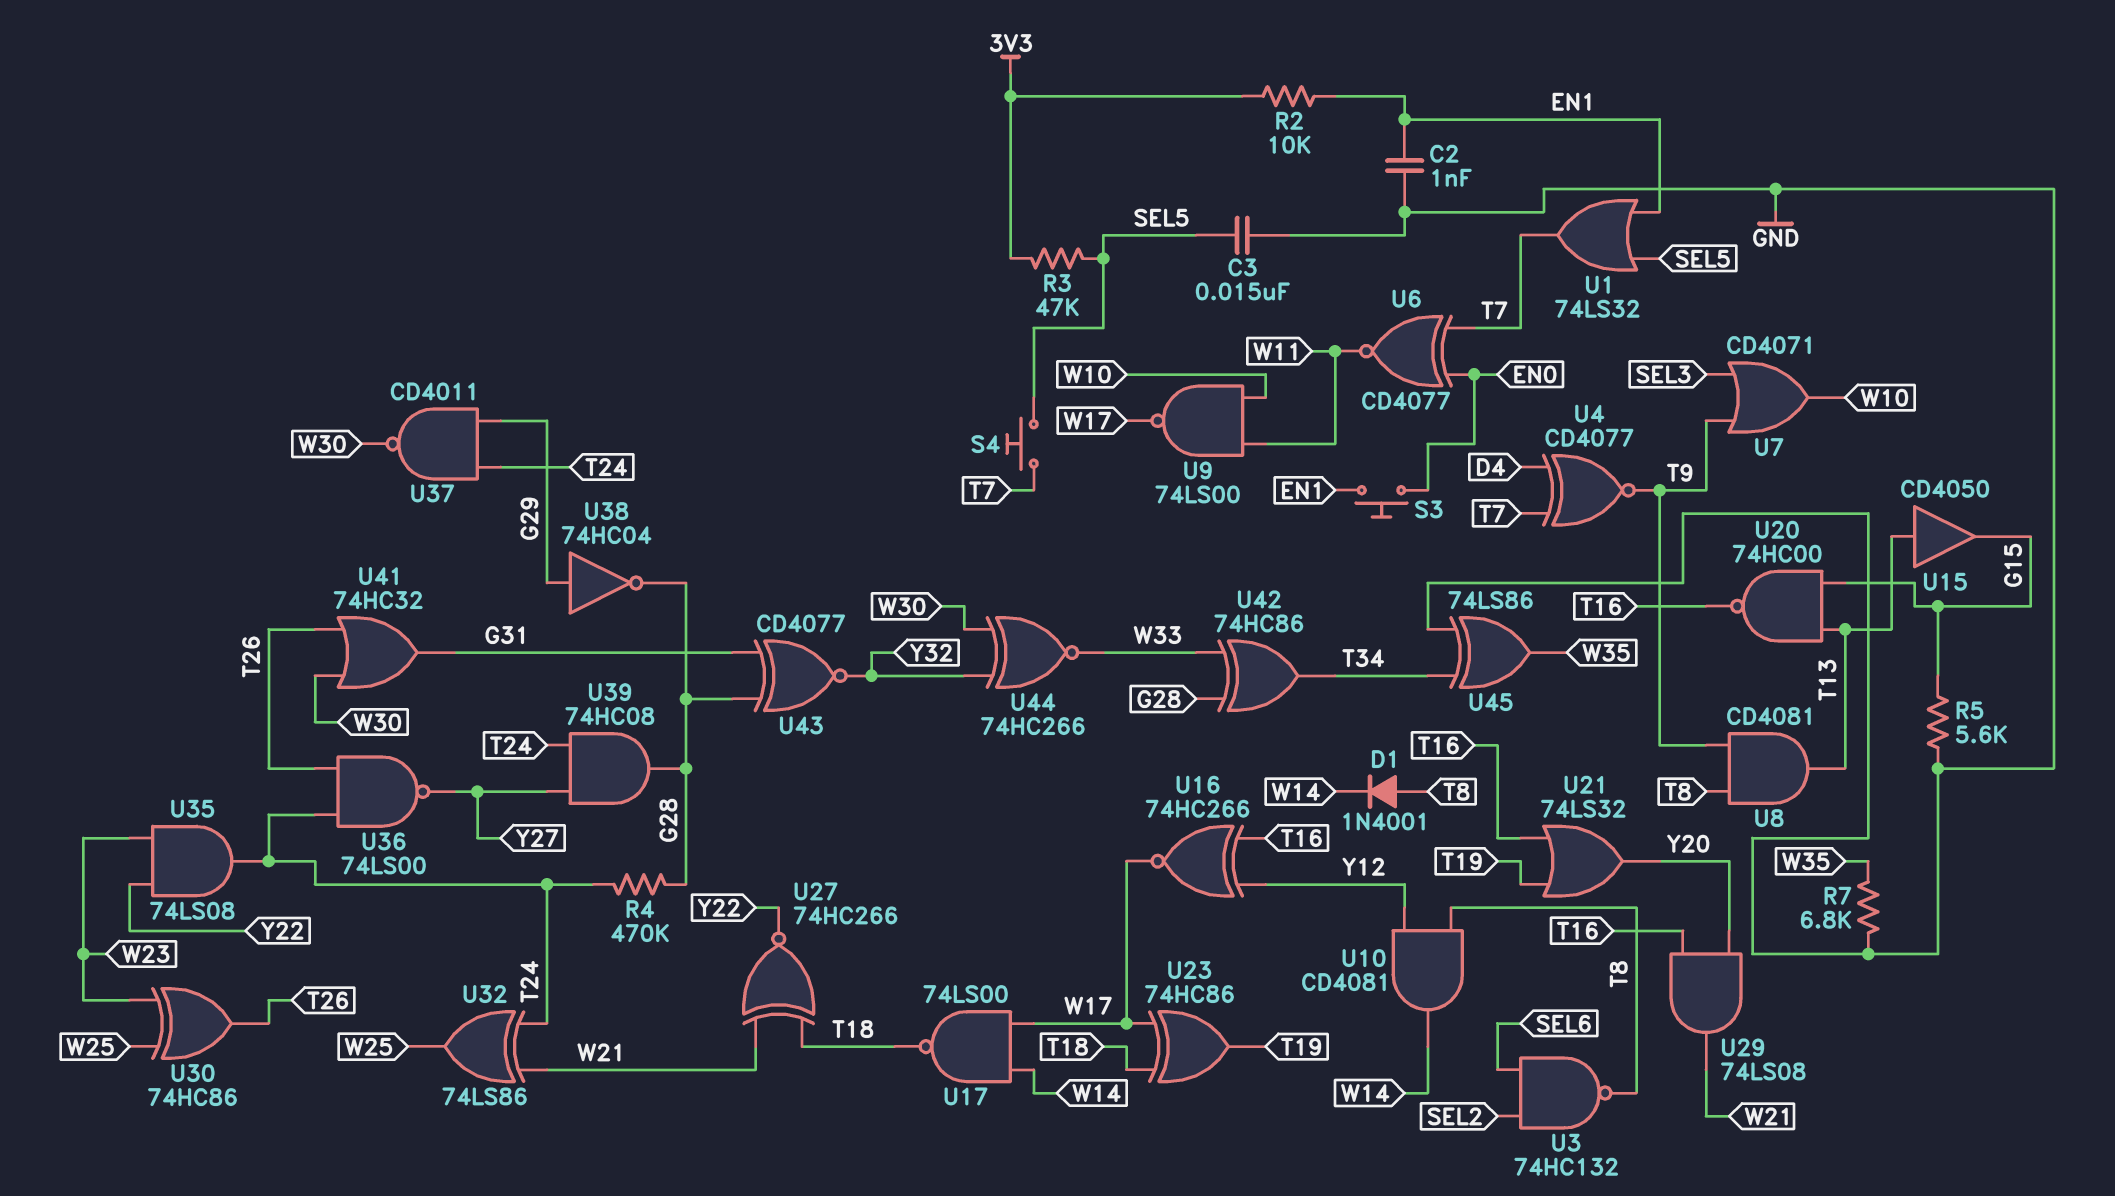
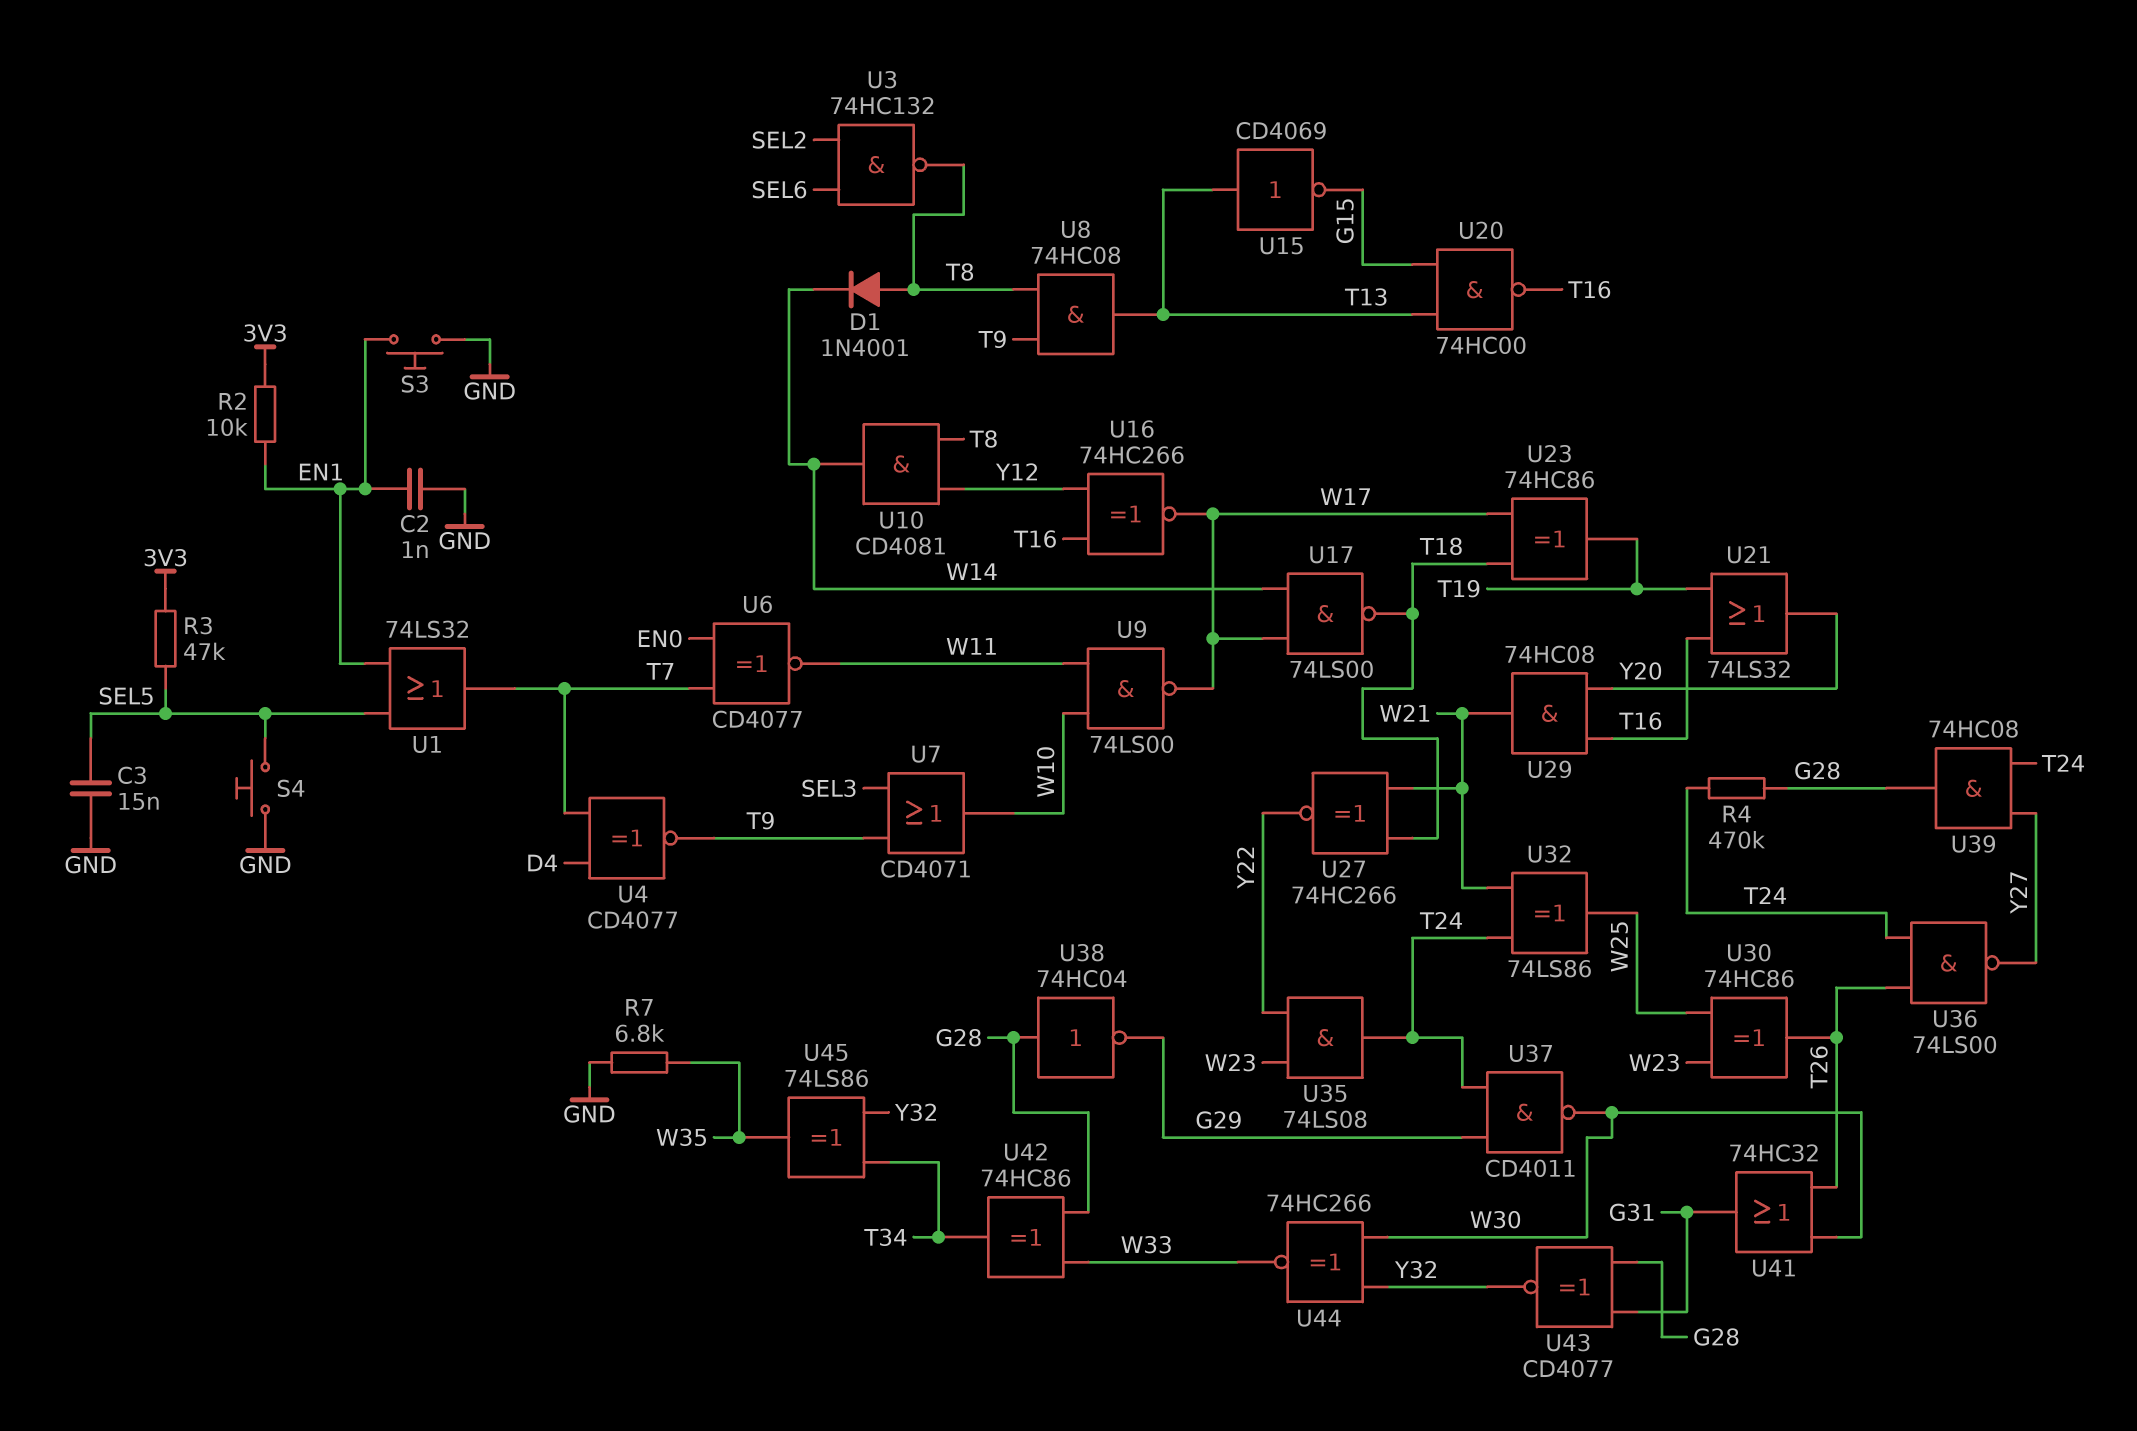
R5: 5.6k (G15, GND) -> none
S3: button (EN0, EN1) -> button (EN1, GND)
S4: button (SEL5, T7) -> button (GND, SEL5)
U8: AND CD4081 (in T8, in T9, out T13) -> AND 74HC08 (in T8, in T9, out T13)
U15: buffer CD4050 (in T13, out G15) -> NOT CD4069 (in T13, out G15)
U29: AND 74LS08 (in T16, in Y20, out W21) -> AND 74HC08 (in T16, in Y20, out W21)
U38: NOT 74HC04 (in G29, out G28) -> NOT 74HC04 (in G28, out G29)
U45: XOR 74LS86 (in GND, in T34, out W35) -> XOR 74LS86 (in T34, in Y32, out W35)

